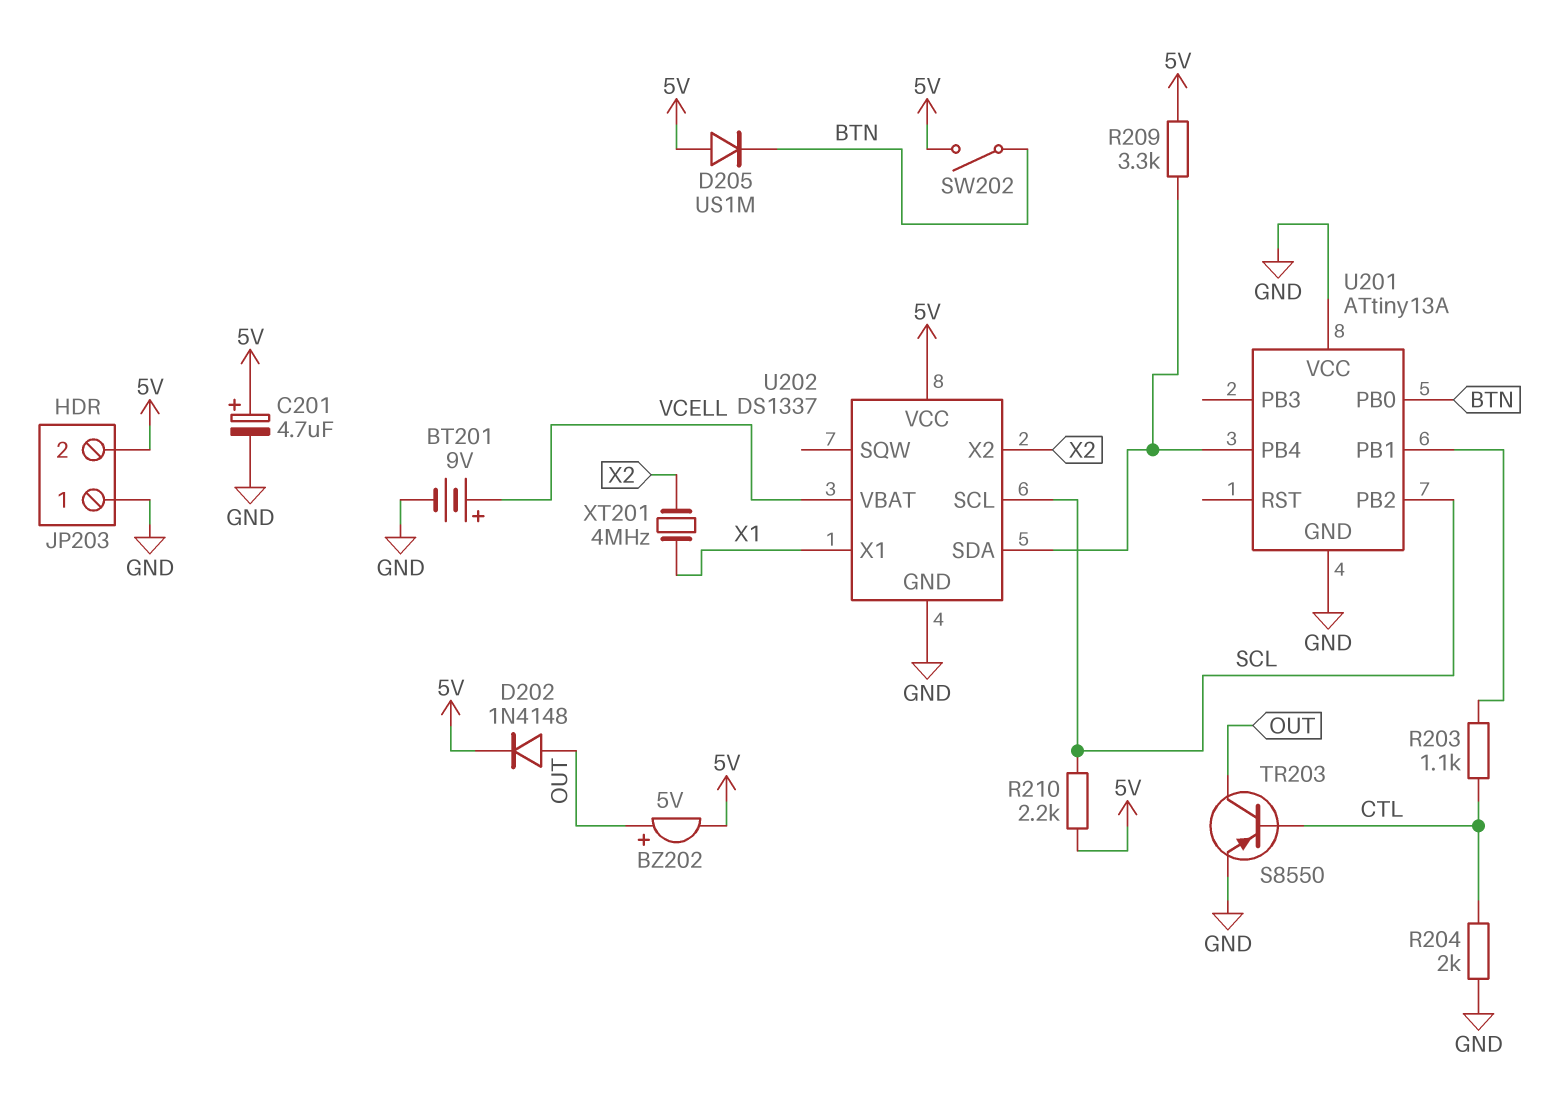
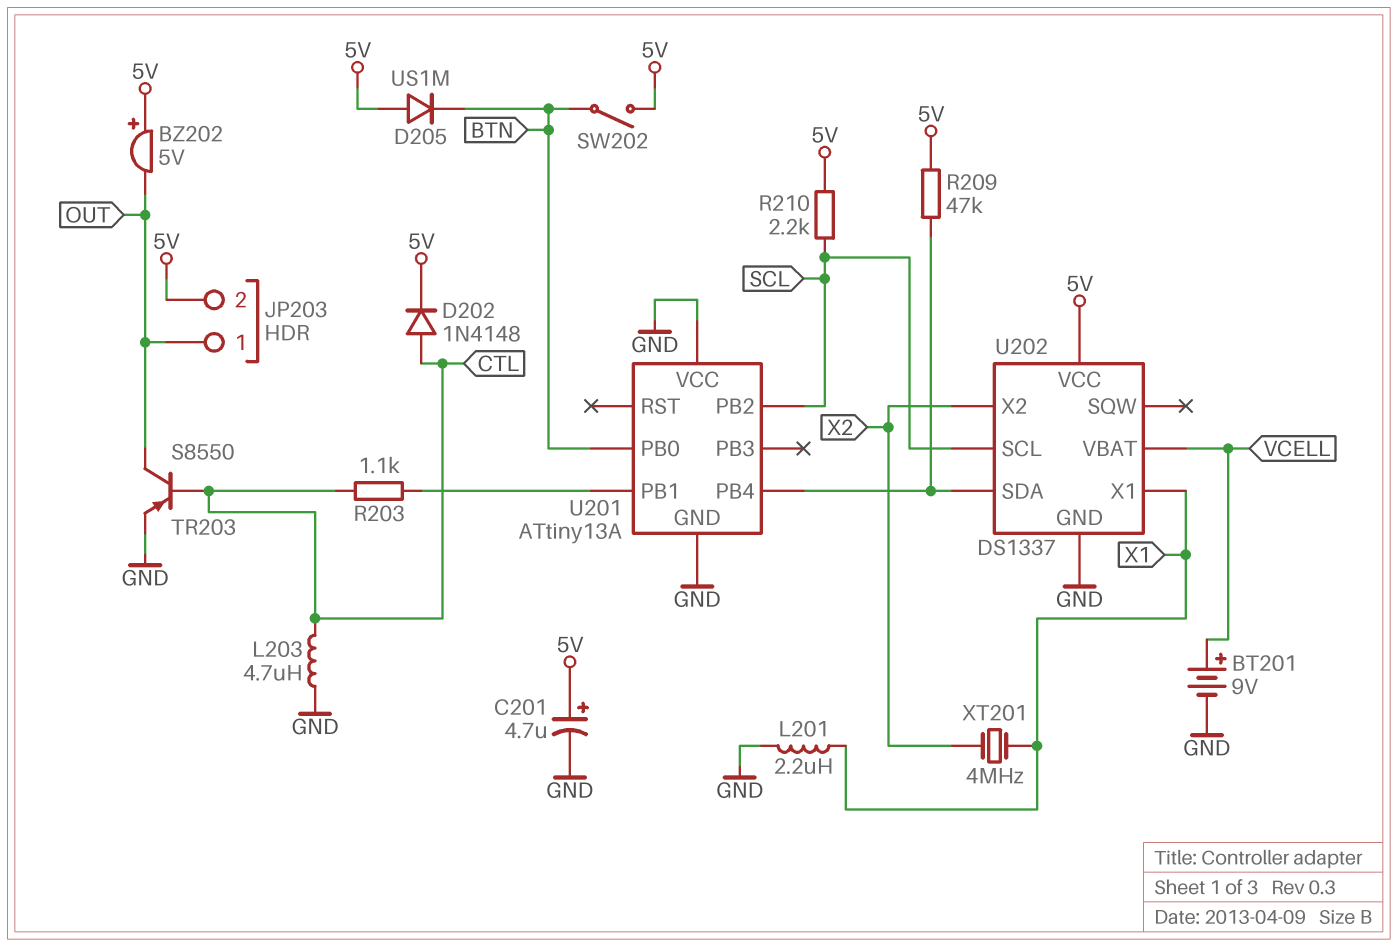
BZ202: buzzer 5V (plus OUT, minus 5V) -> buzzer 5V (plus 5V, minus OUT)
D202: diode 1N4148 (A OUT, K 5V) -> diode 1N4148 (A CTL, K 5V)
JP203 pin 1: GND -> OUT
L201: none -> 2.2uH (GND, X1)
L203: none -> 4.7uH (CTL, GND)
R204: 2k (CTL, GND) -> none
R209: 3.3k (5V, U201/PB4) -> 47k (5V, U201/PB4)

